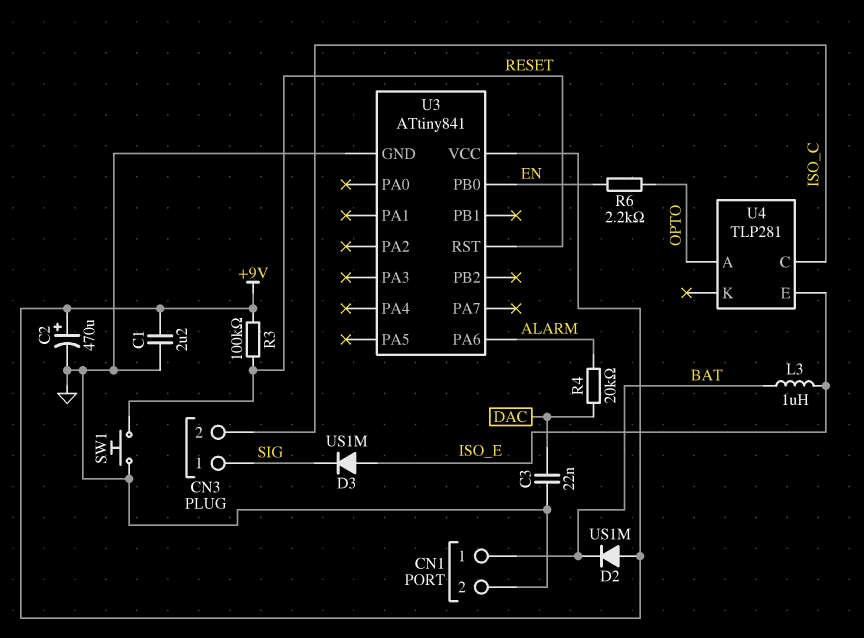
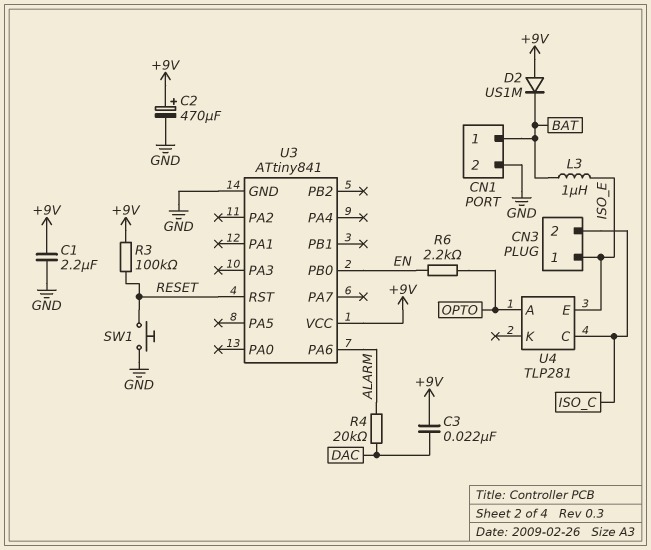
C3: 22nF (DAC, GND) -> 22nF (+9V, DAC)
CN3 pin 1: SIG -> ISO_E
D3: diode US1M (A ISO_E, K SIG) -> none

